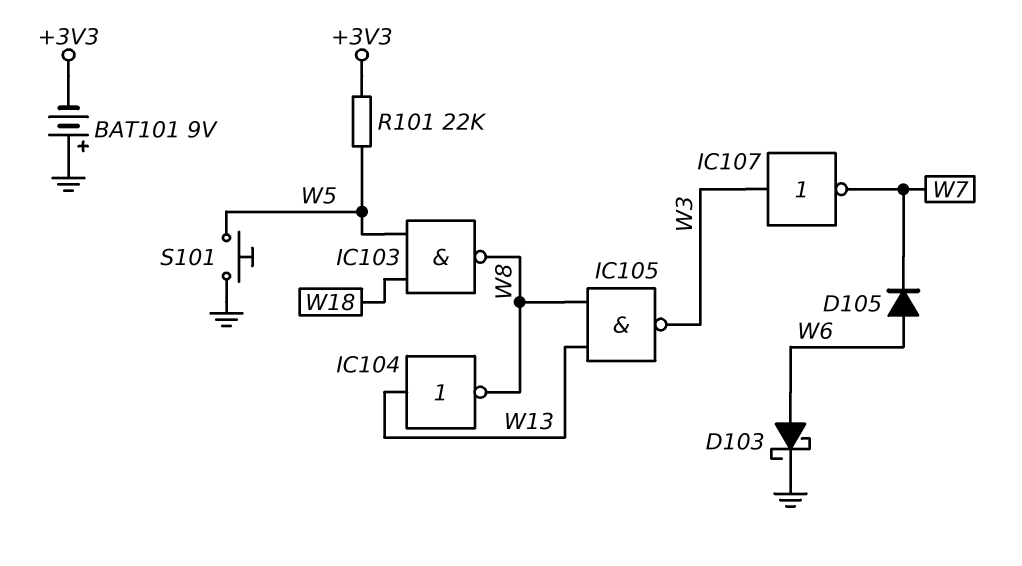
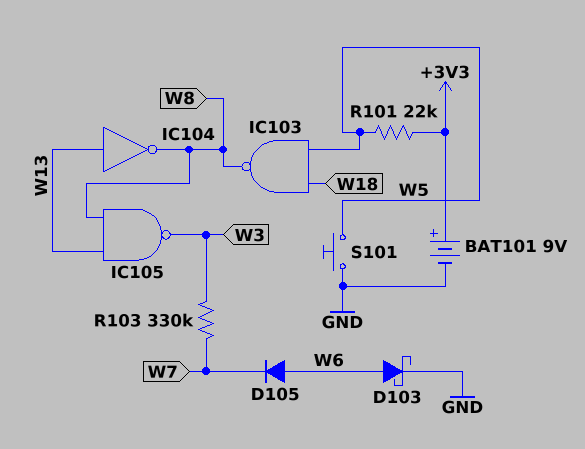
BAT101: 9V (plus GND, minus +3V3) -> 9V (plus +3V3, minus GND)
IC107: NOT (in W3, out W7) -> none
R103: none -> 330k (W3, W7)

